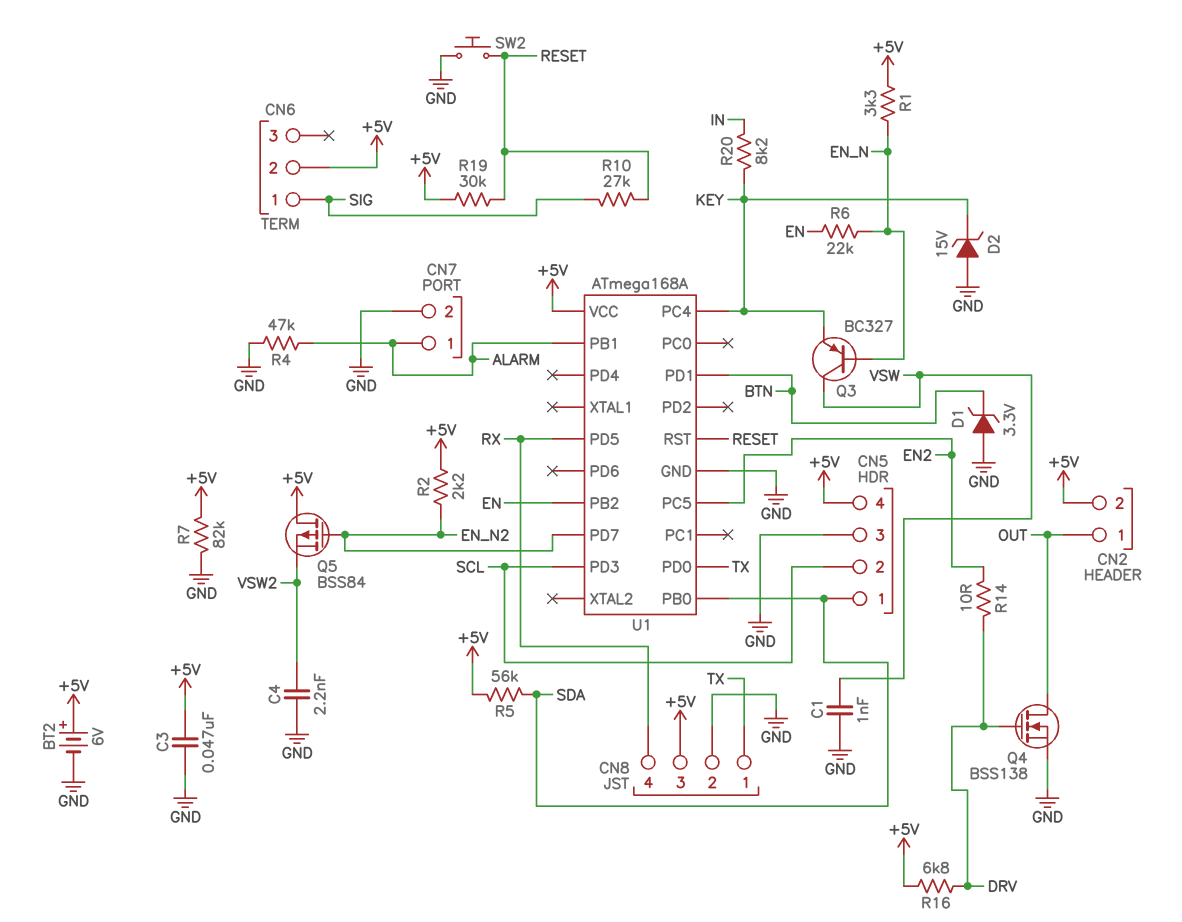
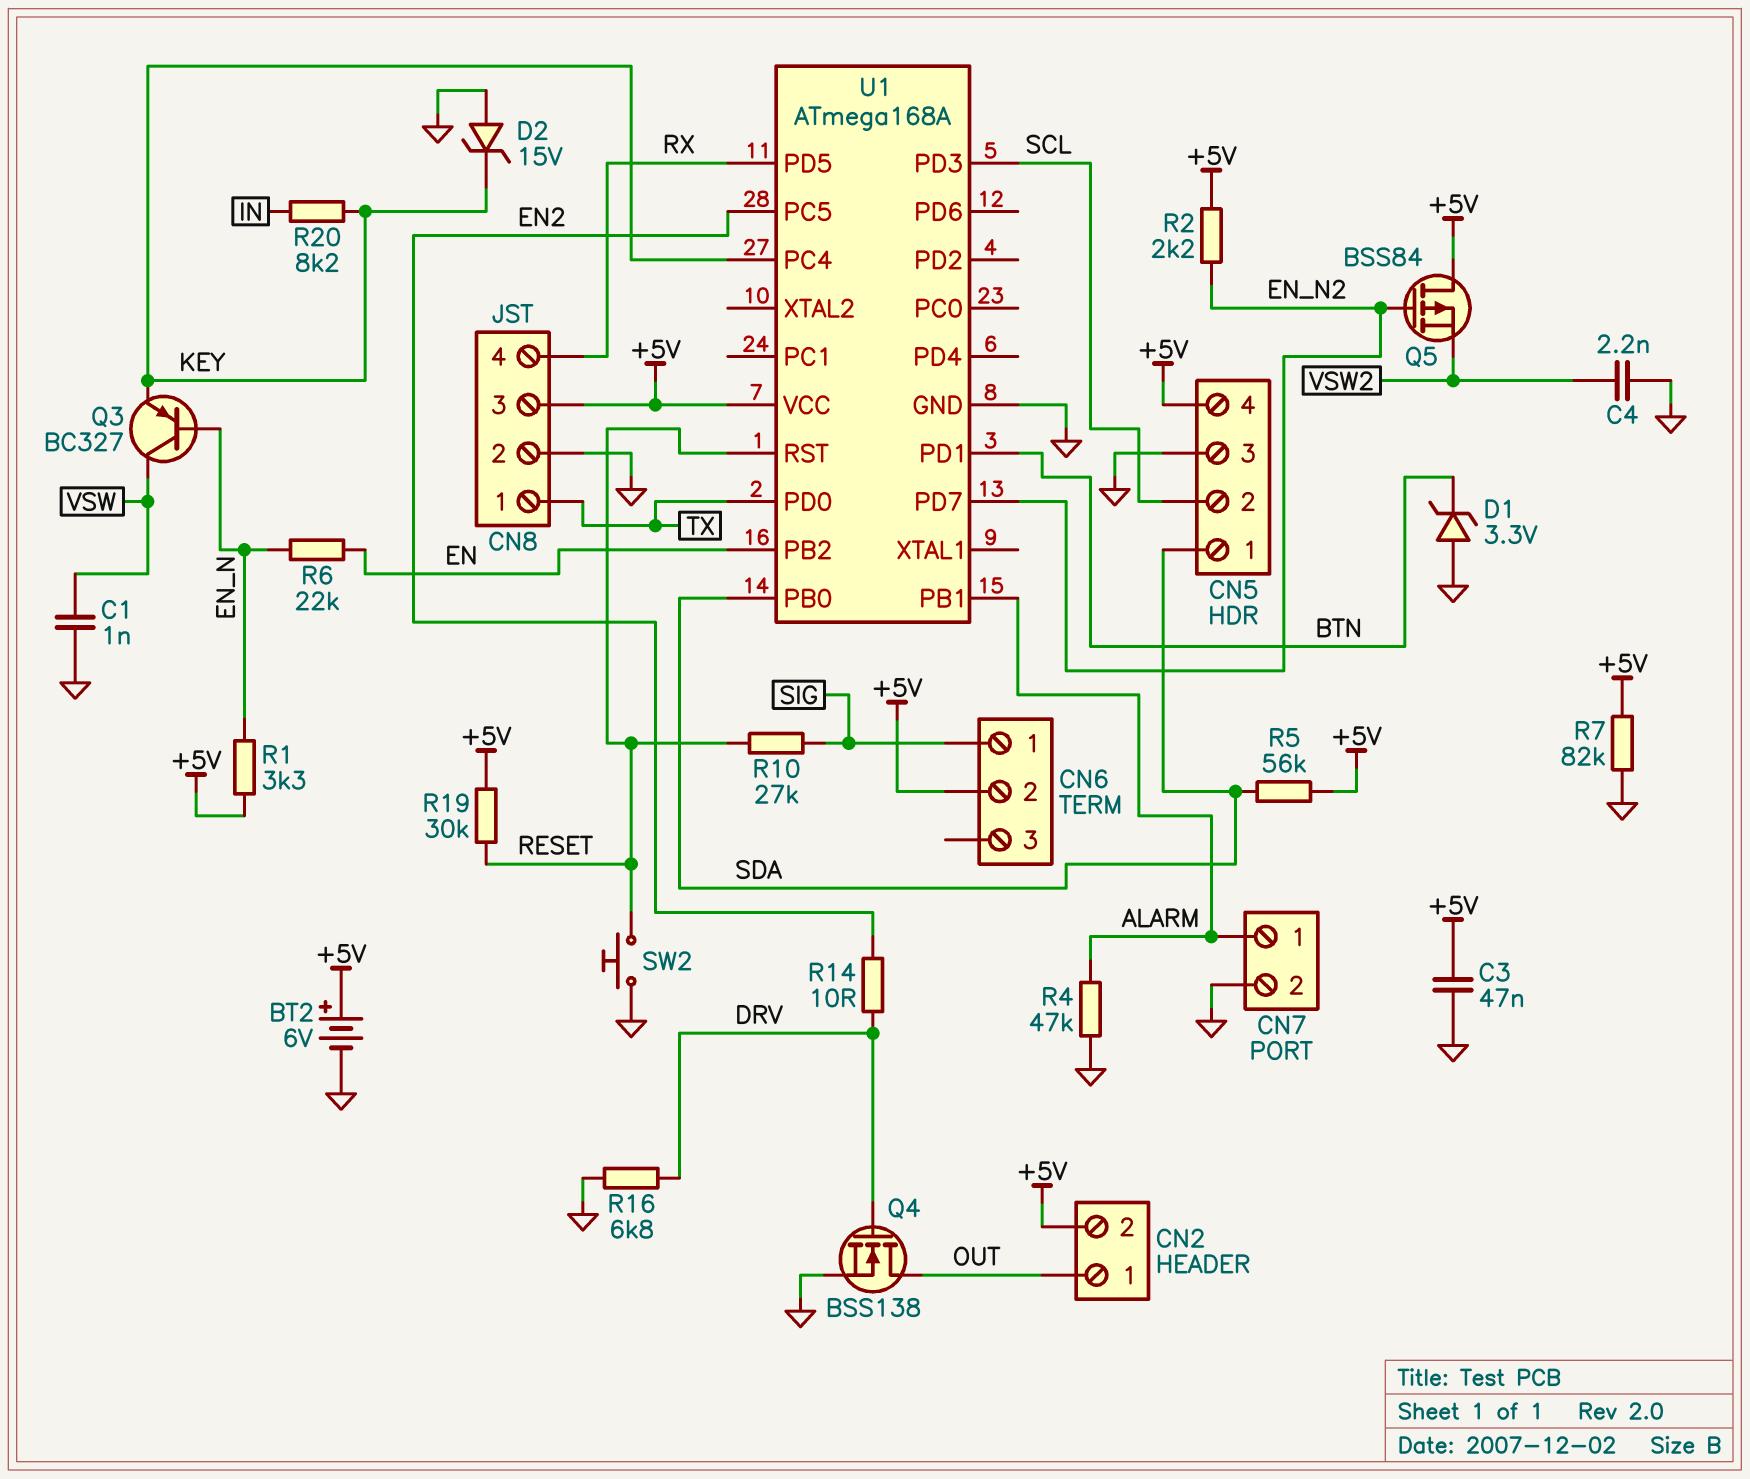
R16: 6.8k (+5V, DRV) -> 6.8k (DRV, GND)

